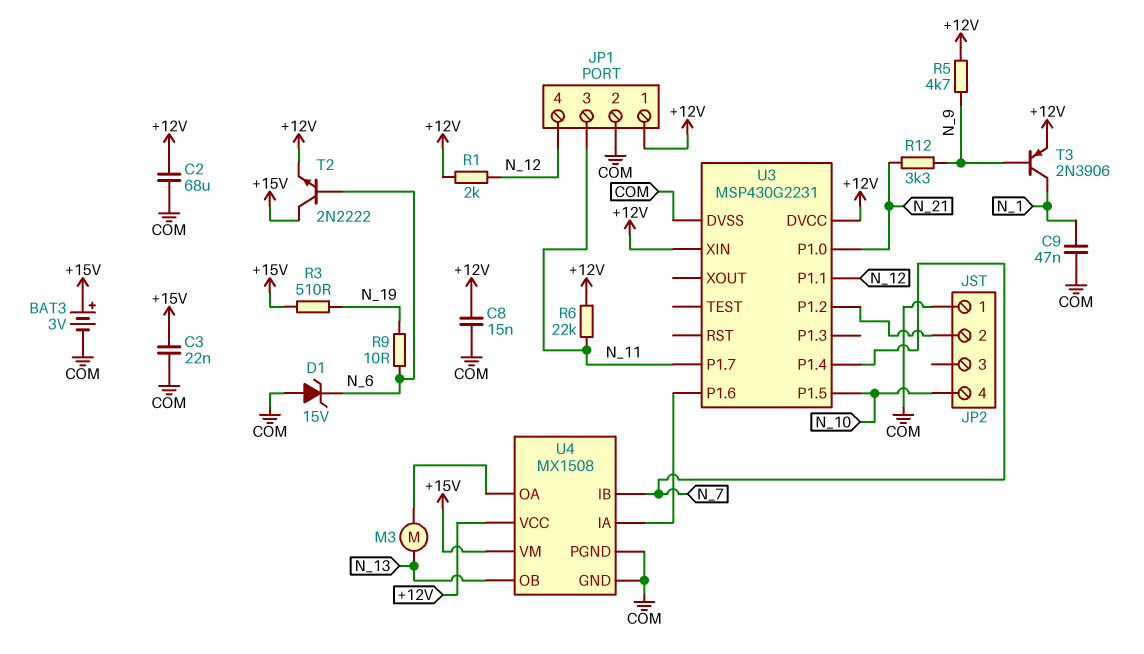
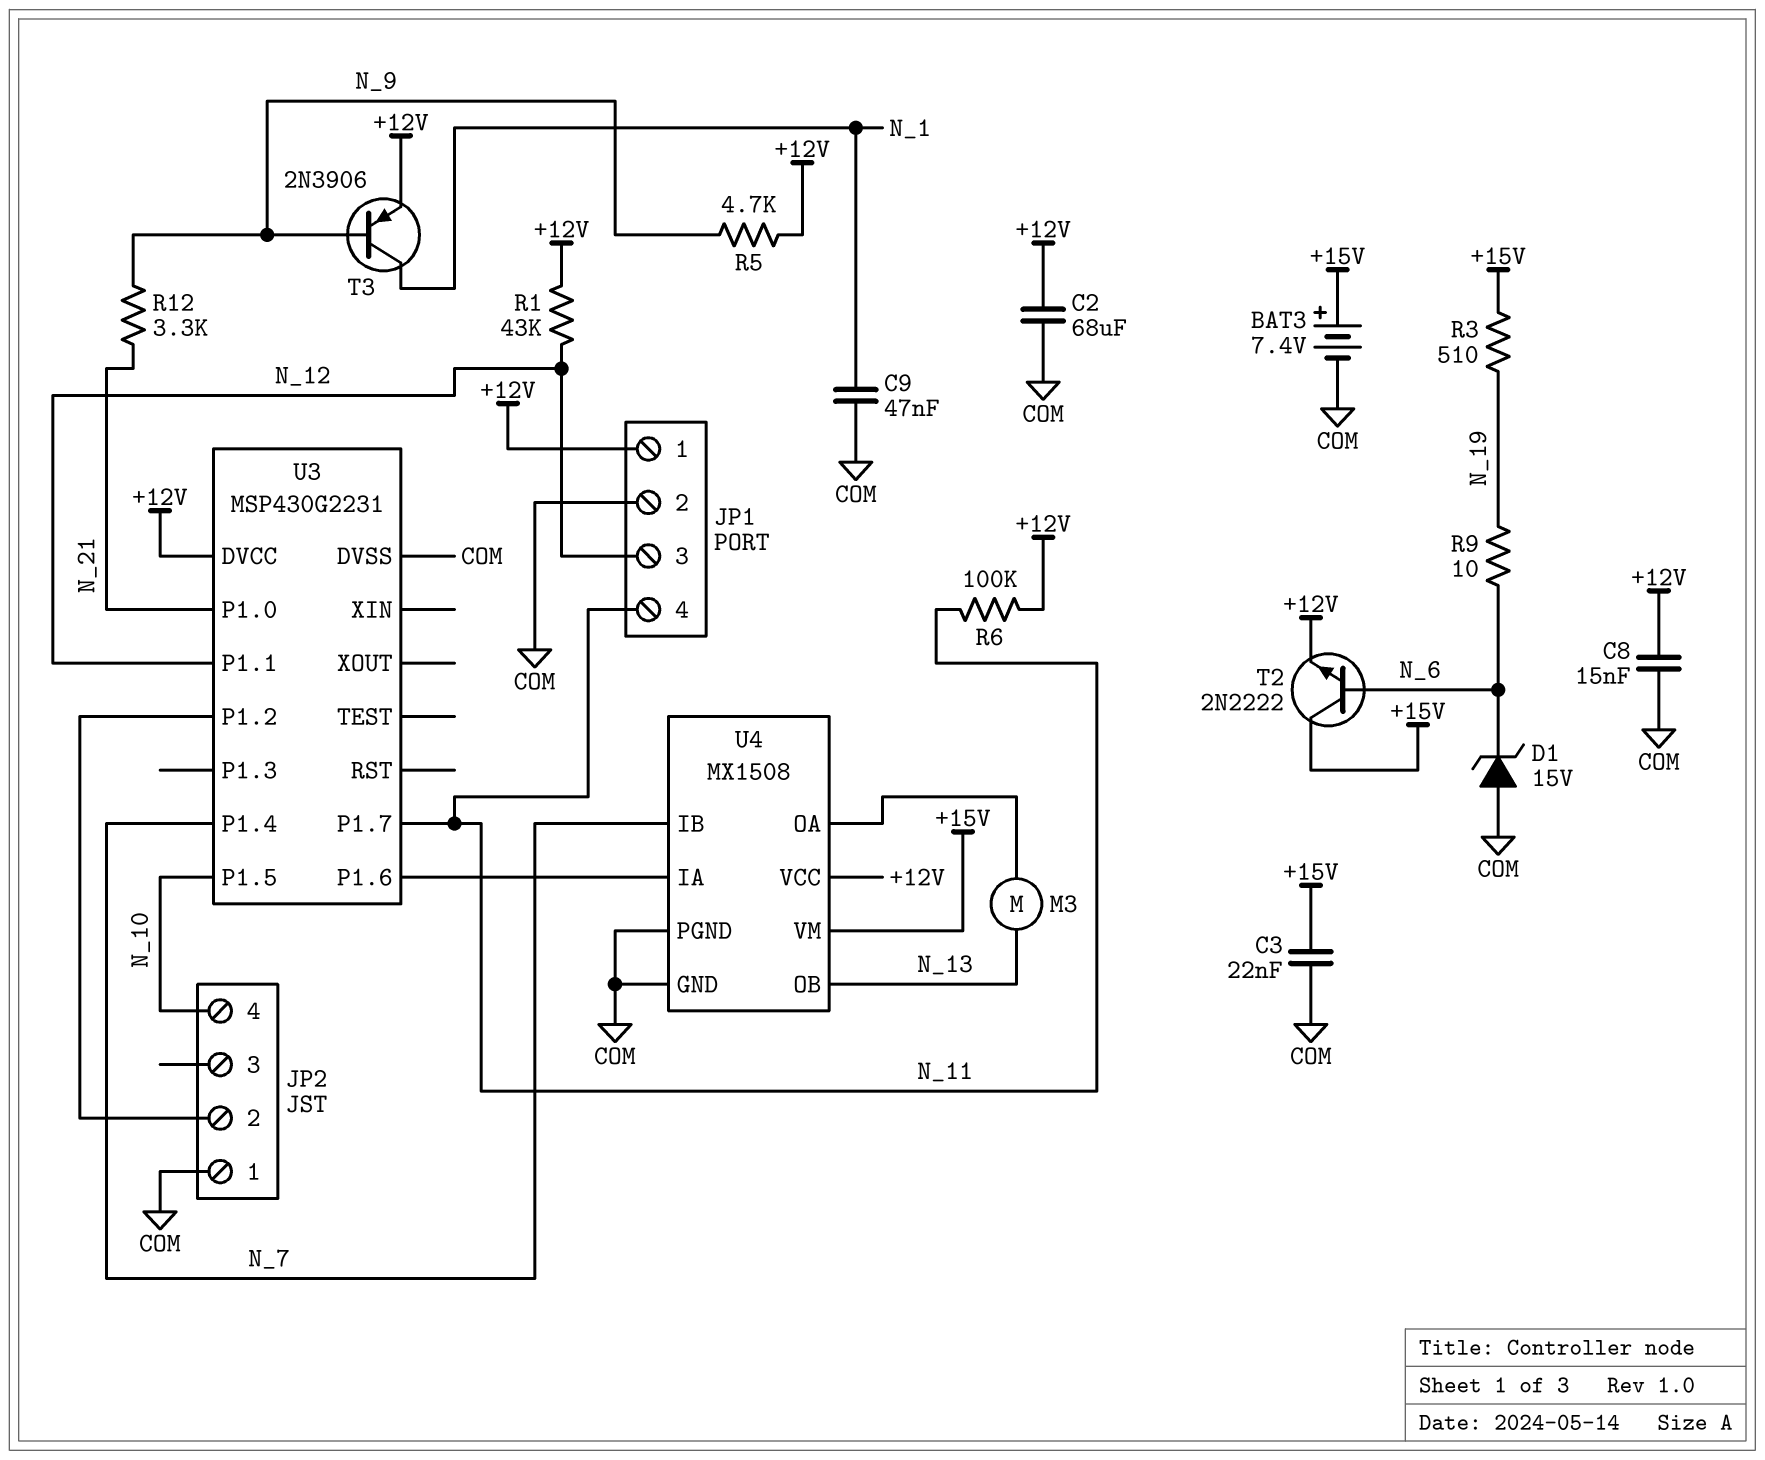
BAT3: 3V (plus +15V, minus COM) -> 7.4V (plus +15V, minus COM)
JP1 pin 3: N_11 -> N_12
JP1 pin 4: N_12 -> N_11
R1: 2k (+12V, N_12) -> 43k (+12V, N_12)
R6: 22k (+12V, N_11) -> 100k (+12V, N_11)
U3 pin XIN: +12V -> none

